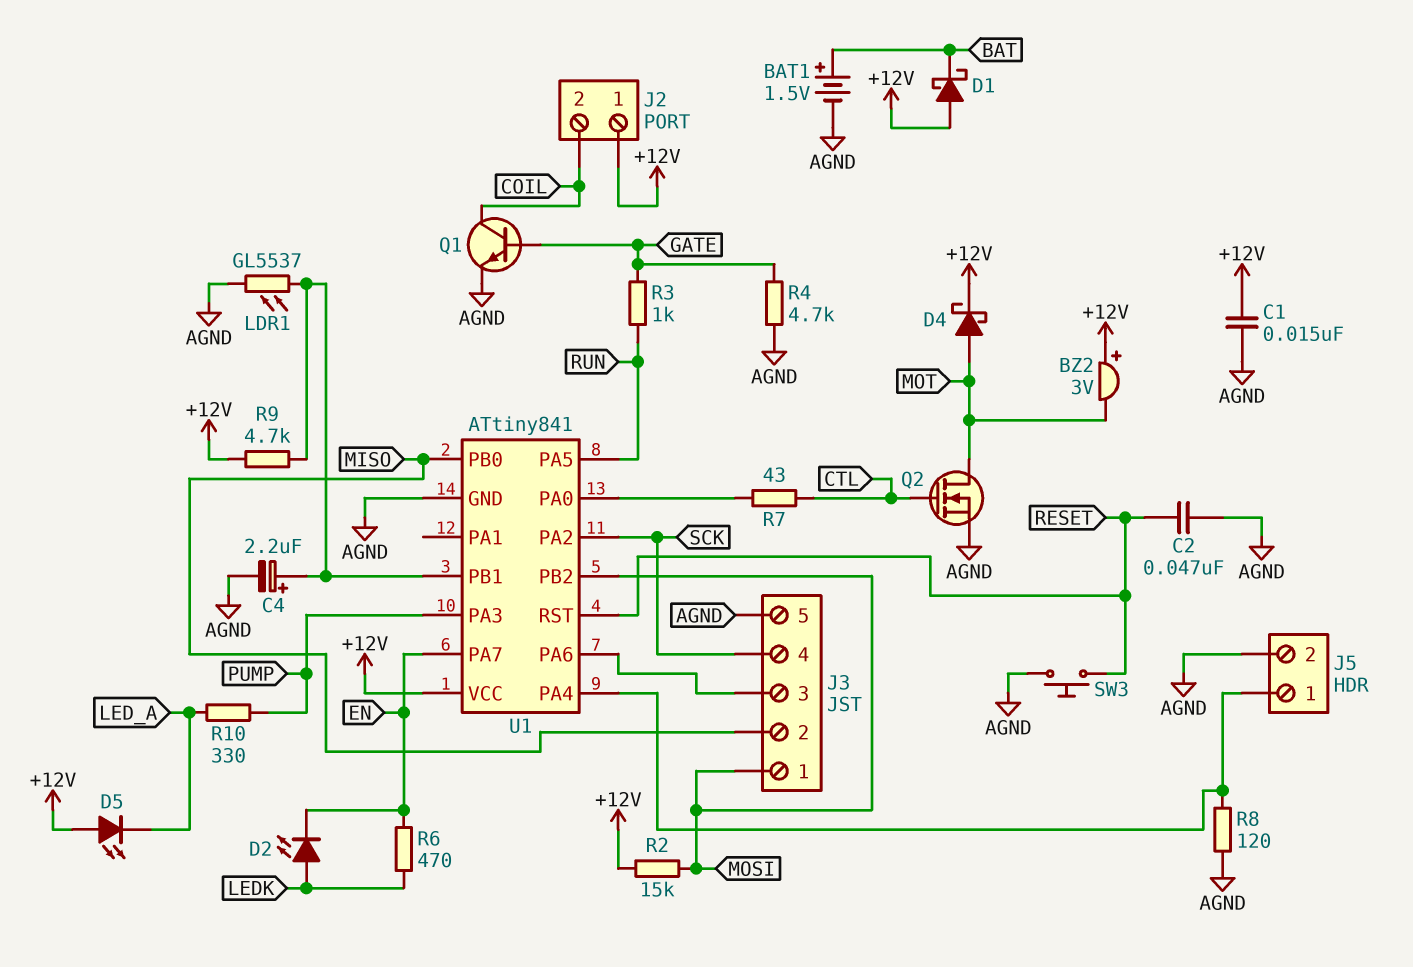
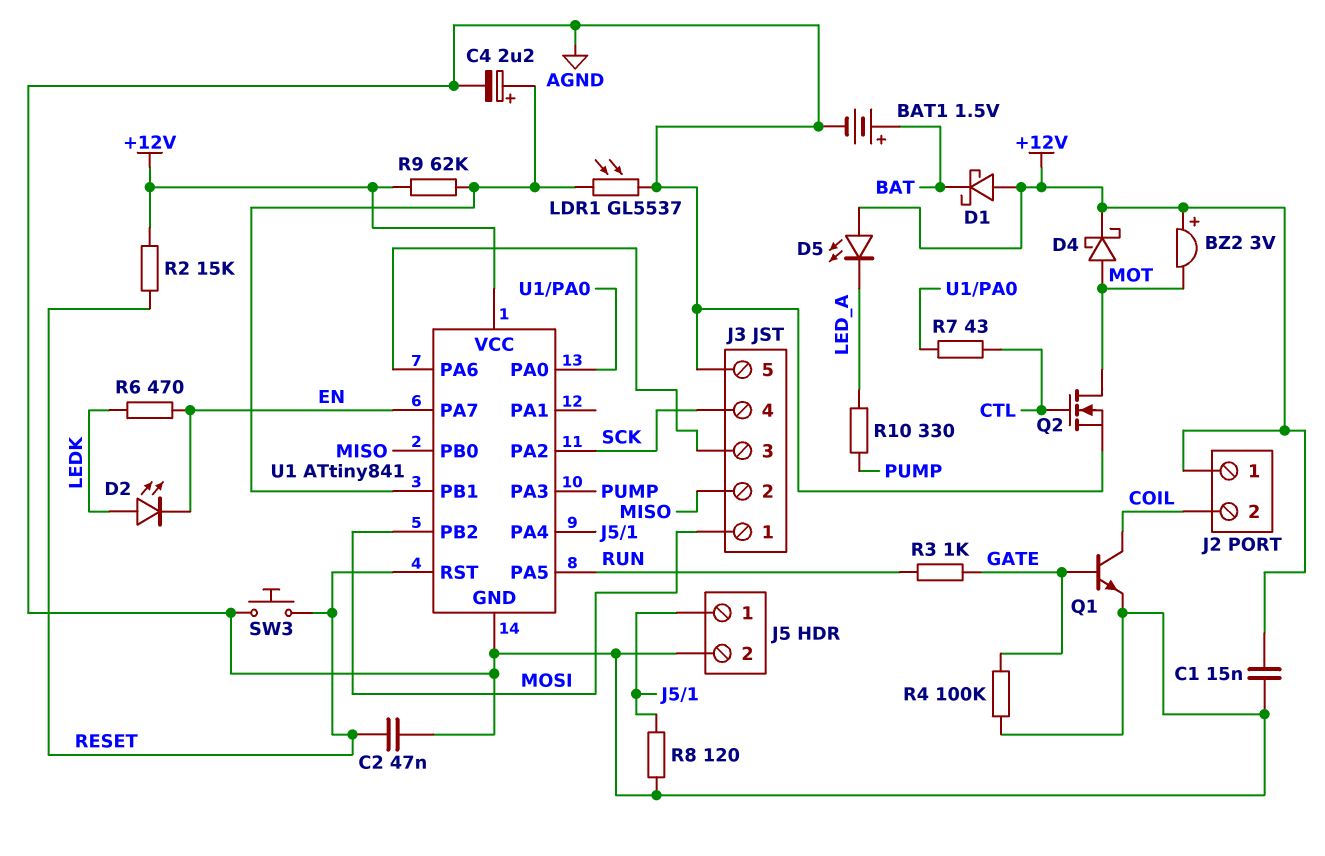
R2: 15k (+12V, MOSI) -> 15k (+12V, RESET)
R4: 4.7k (AGND, GATE) -> 100k (AGND, GATE)
R9: 4.7k (+12V, U1/PB1) -> 62k (+12V, U1/PB1)

